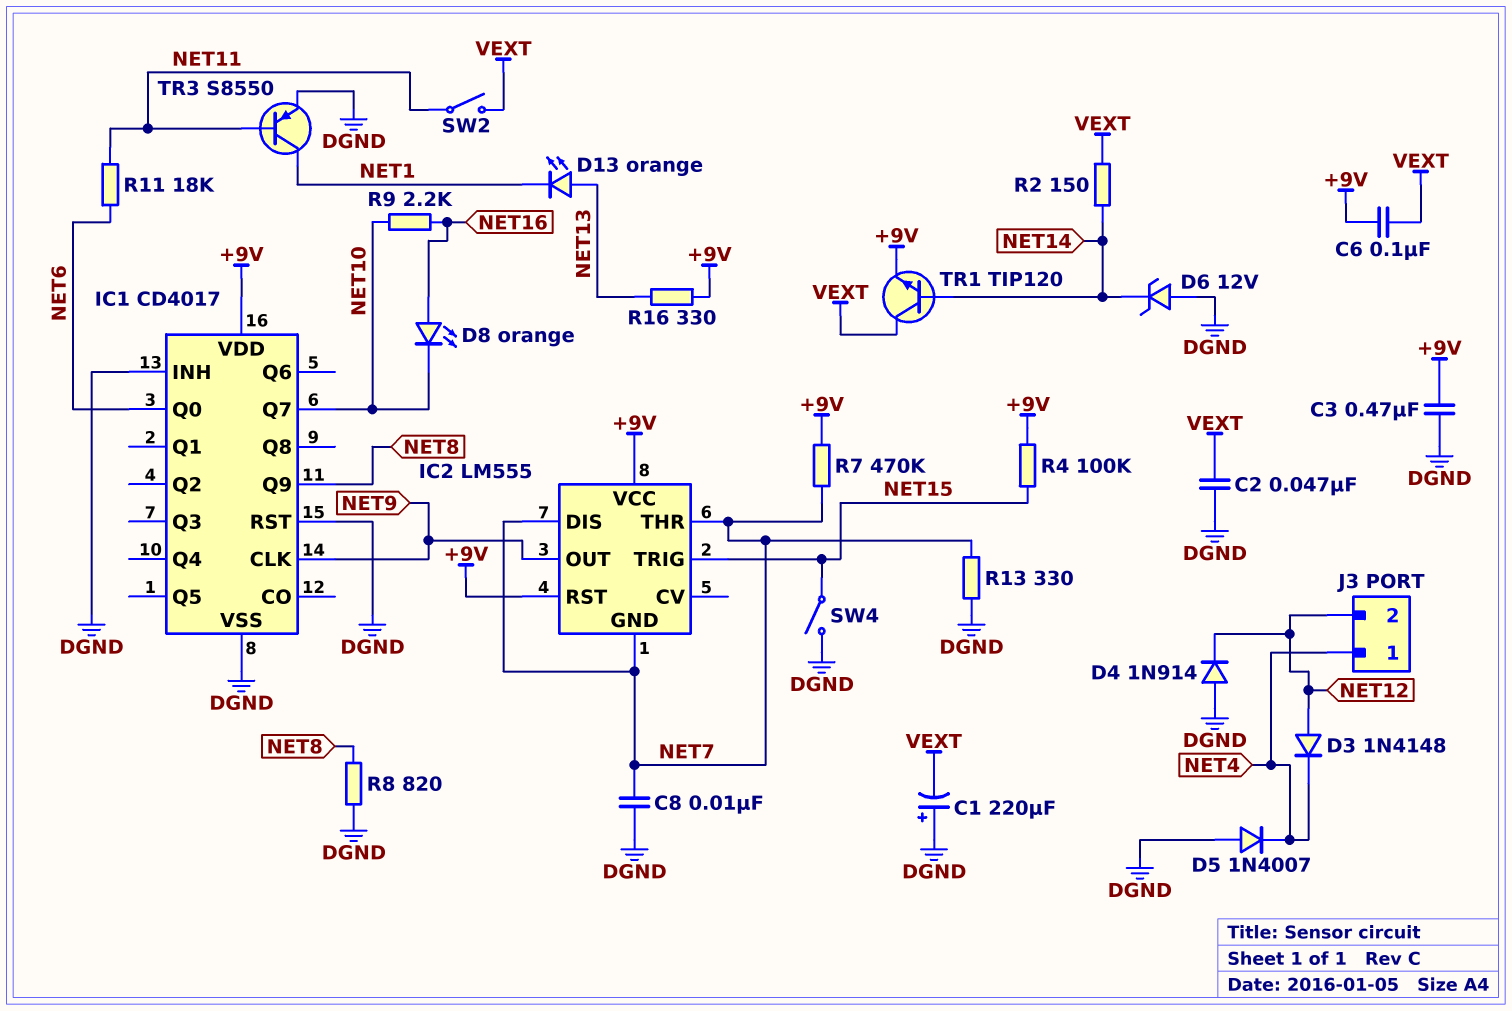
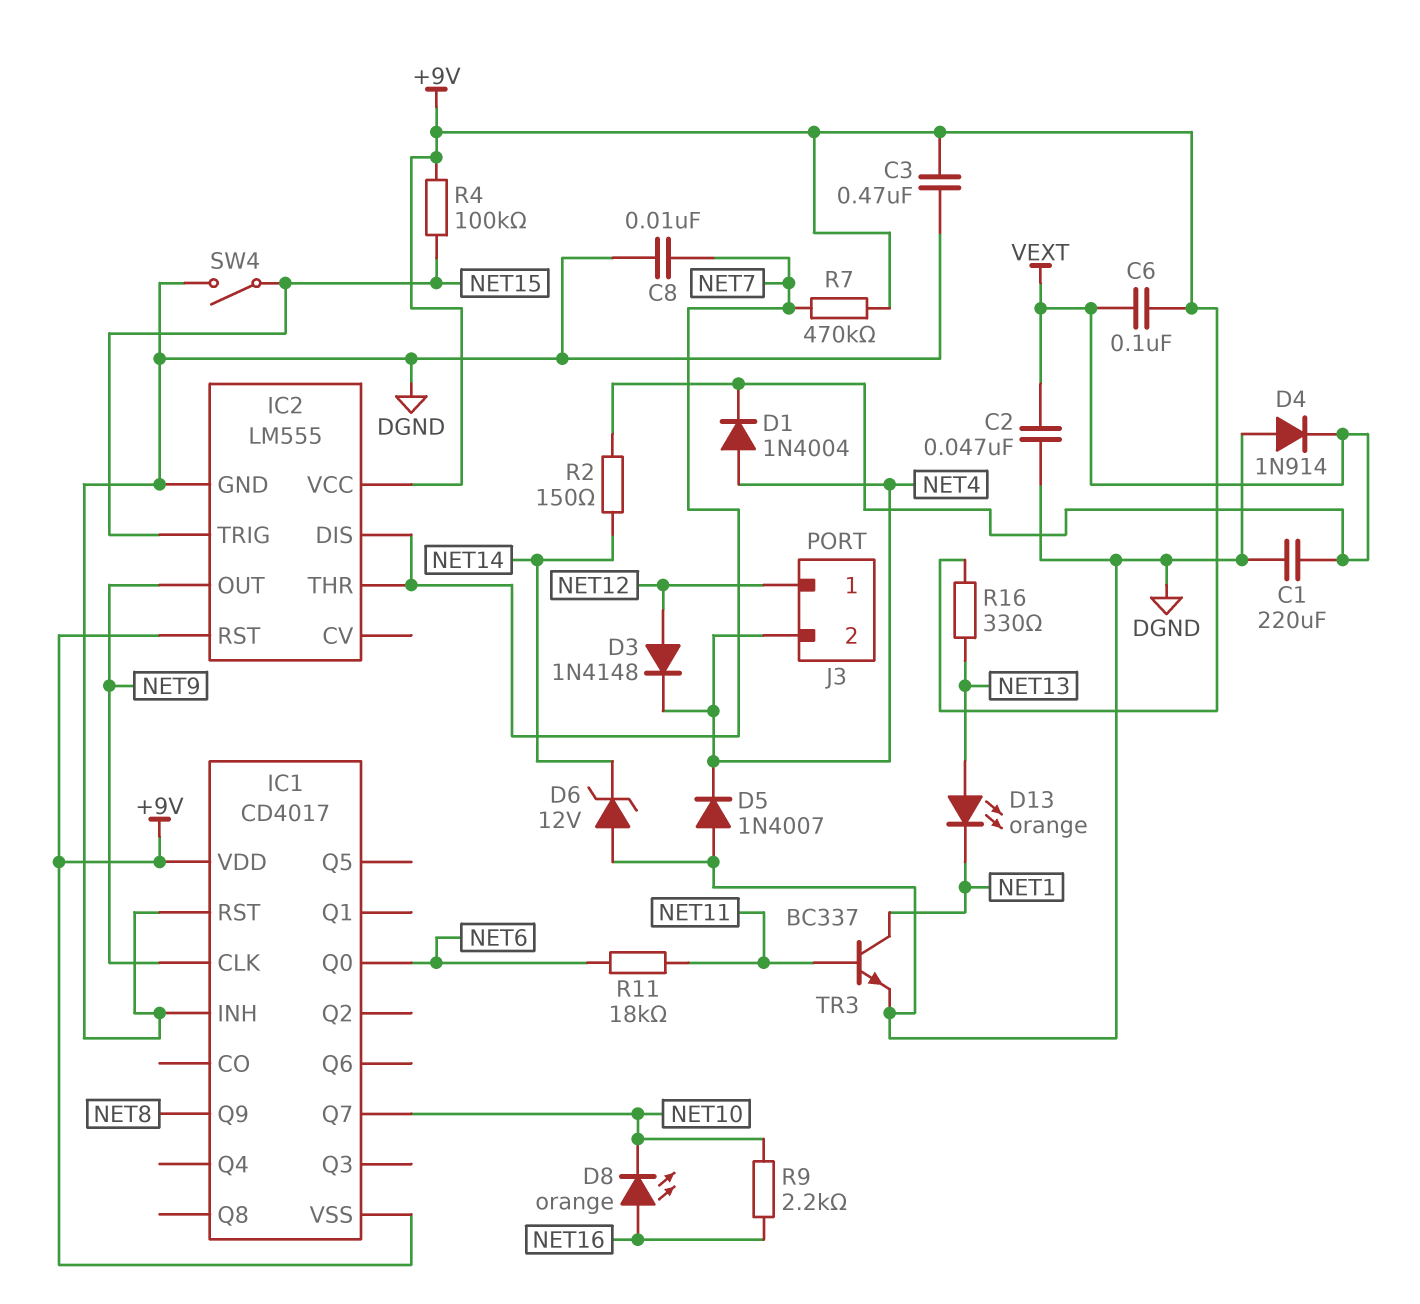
C1: 220uF (plus DGND, minus VEXT) -> 220uF (DGND, VEXT)
D1: none -> diode 1N4004 (A NET4, K VEXT)
D4: diode 1N914 (A DGND, K NET12) -> diode 1N914 (A DGND, K VEXT)
IC1 pin VSS: DGND -> +9V
IC2 pin GND: NET7 -> DGND
J3 pin 1: NET4 -> NET12
J3 pin 2: NET12 -> NET4
R8: 820 (DGND, NET8) -> none
R13: 330 (DGND, NET7) -> none
SW2: switch (NET11, VEXT) -> none
TR1: NPN TIP120 (B NET14, C VEXT, E +9V) -> none
TR3: PNP S8550 (B NET11, C NET1, E DGND) -> NPN BC337 (B NET11, C NET1, E DGND)

